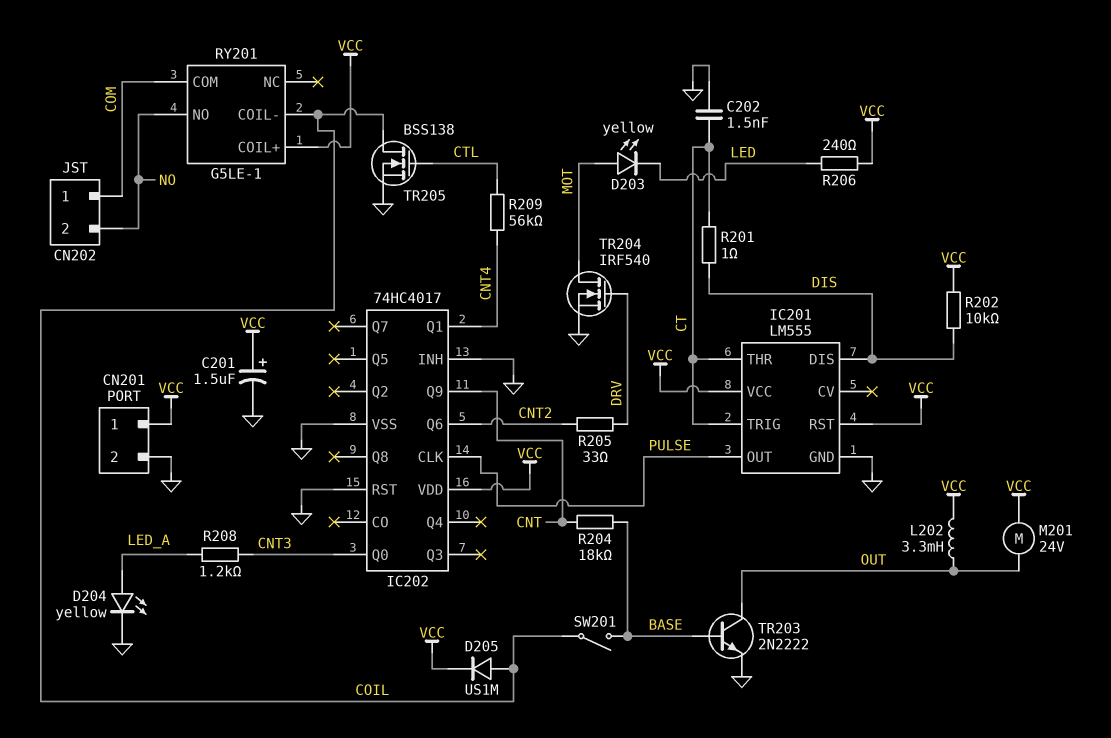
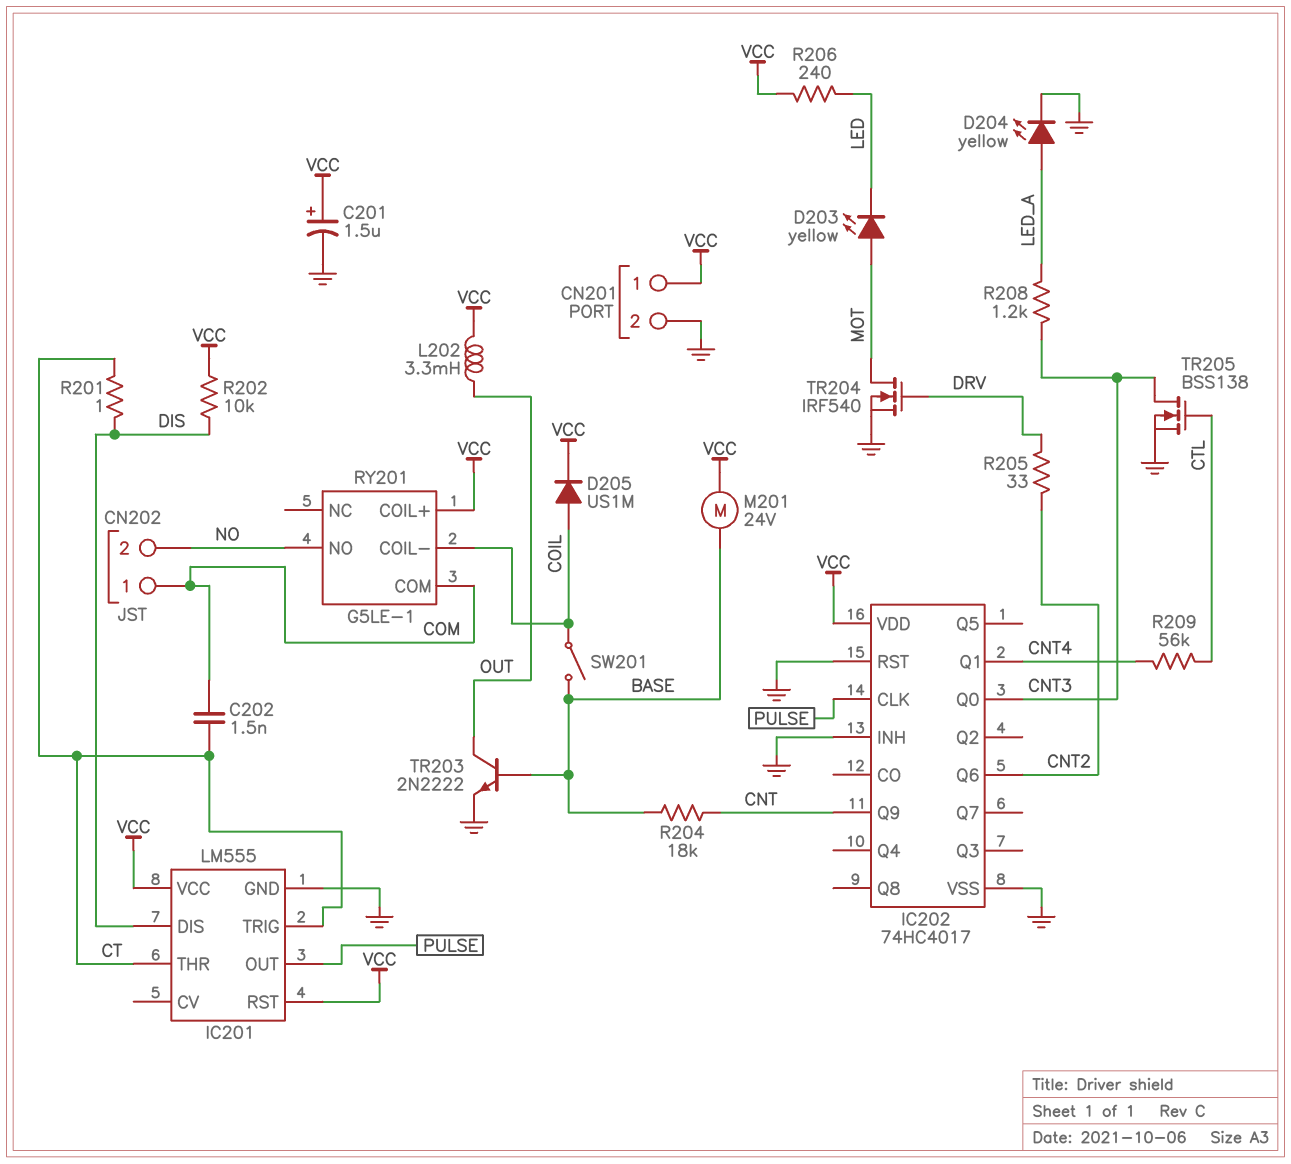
C202: 1.5nF (CT, GND) -> 1.5nF (COM, CT)
M201: motor 24V (OUT, VCC) -> motor 24V (BASE, VCC)
TR205: NMOS BSS138 (G CTL, D COIL, S GND) -> NMOS BSS138 (G CTL, D CNT3, S GND)

